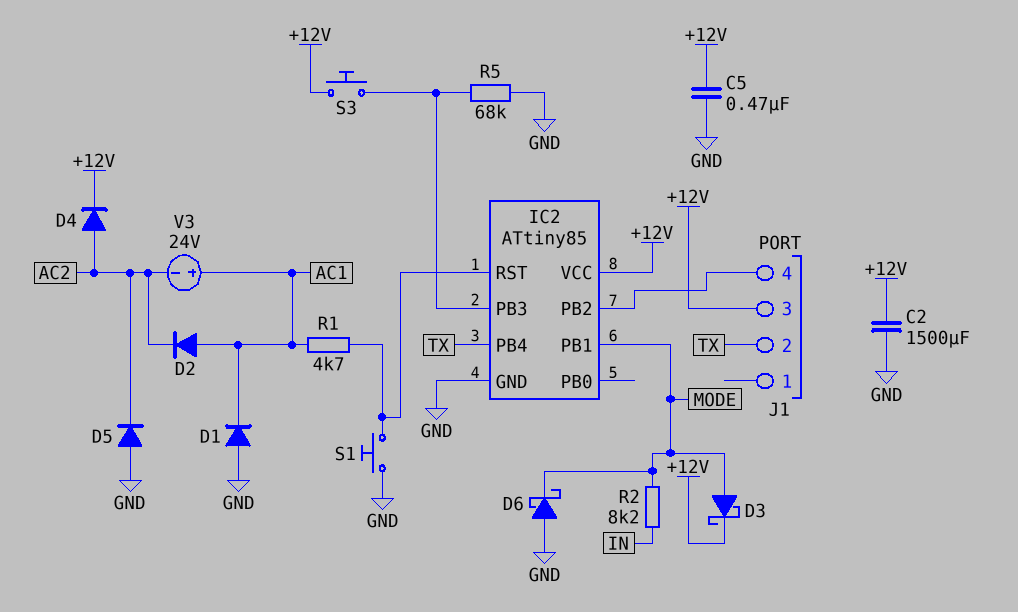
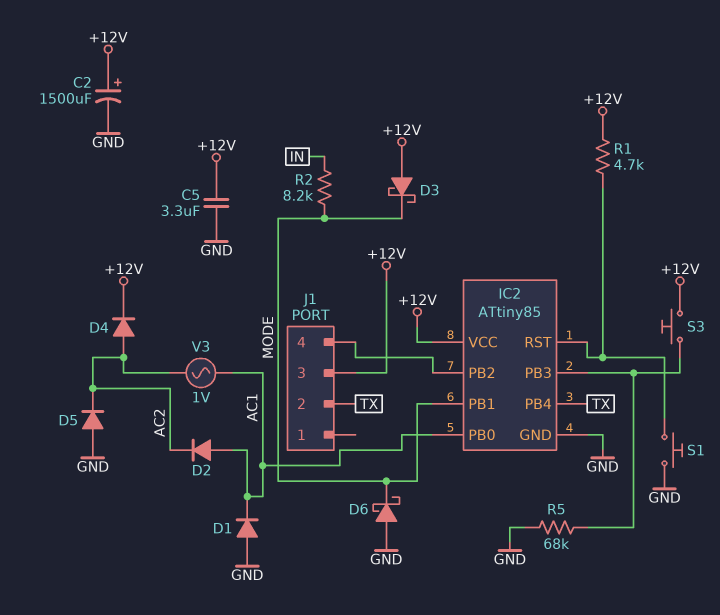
C2: 1500uF (+12V, GND) -> 1500uF (plus +12V, minus GND)
C5: 470nF (+12V, GND) -> 3.3uF (+12V, GND)
D3: schottky (A MODE, K +12V) -> schottky (A +12V, K MODE)
IC2 pin PB0: none -> AC1
R1: 4.7k (AC1, IC2/RST) -> 4.7k (+12V, IC2/RST)
V3: 24V (plus AC1, minus AC2) -> AC 1V (AC1, AC2)

